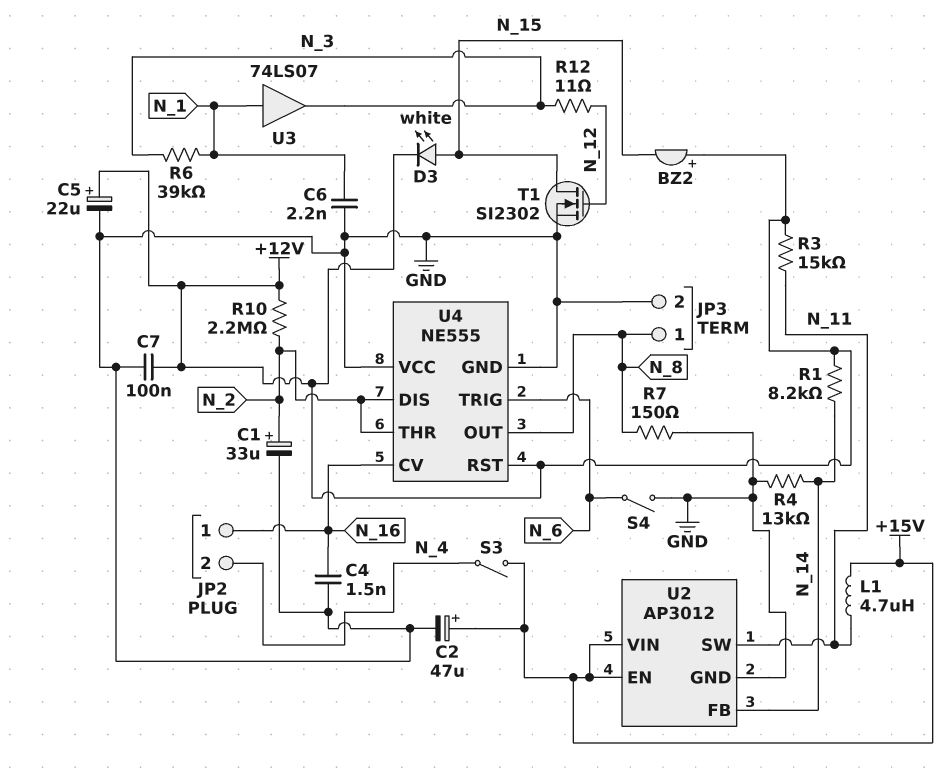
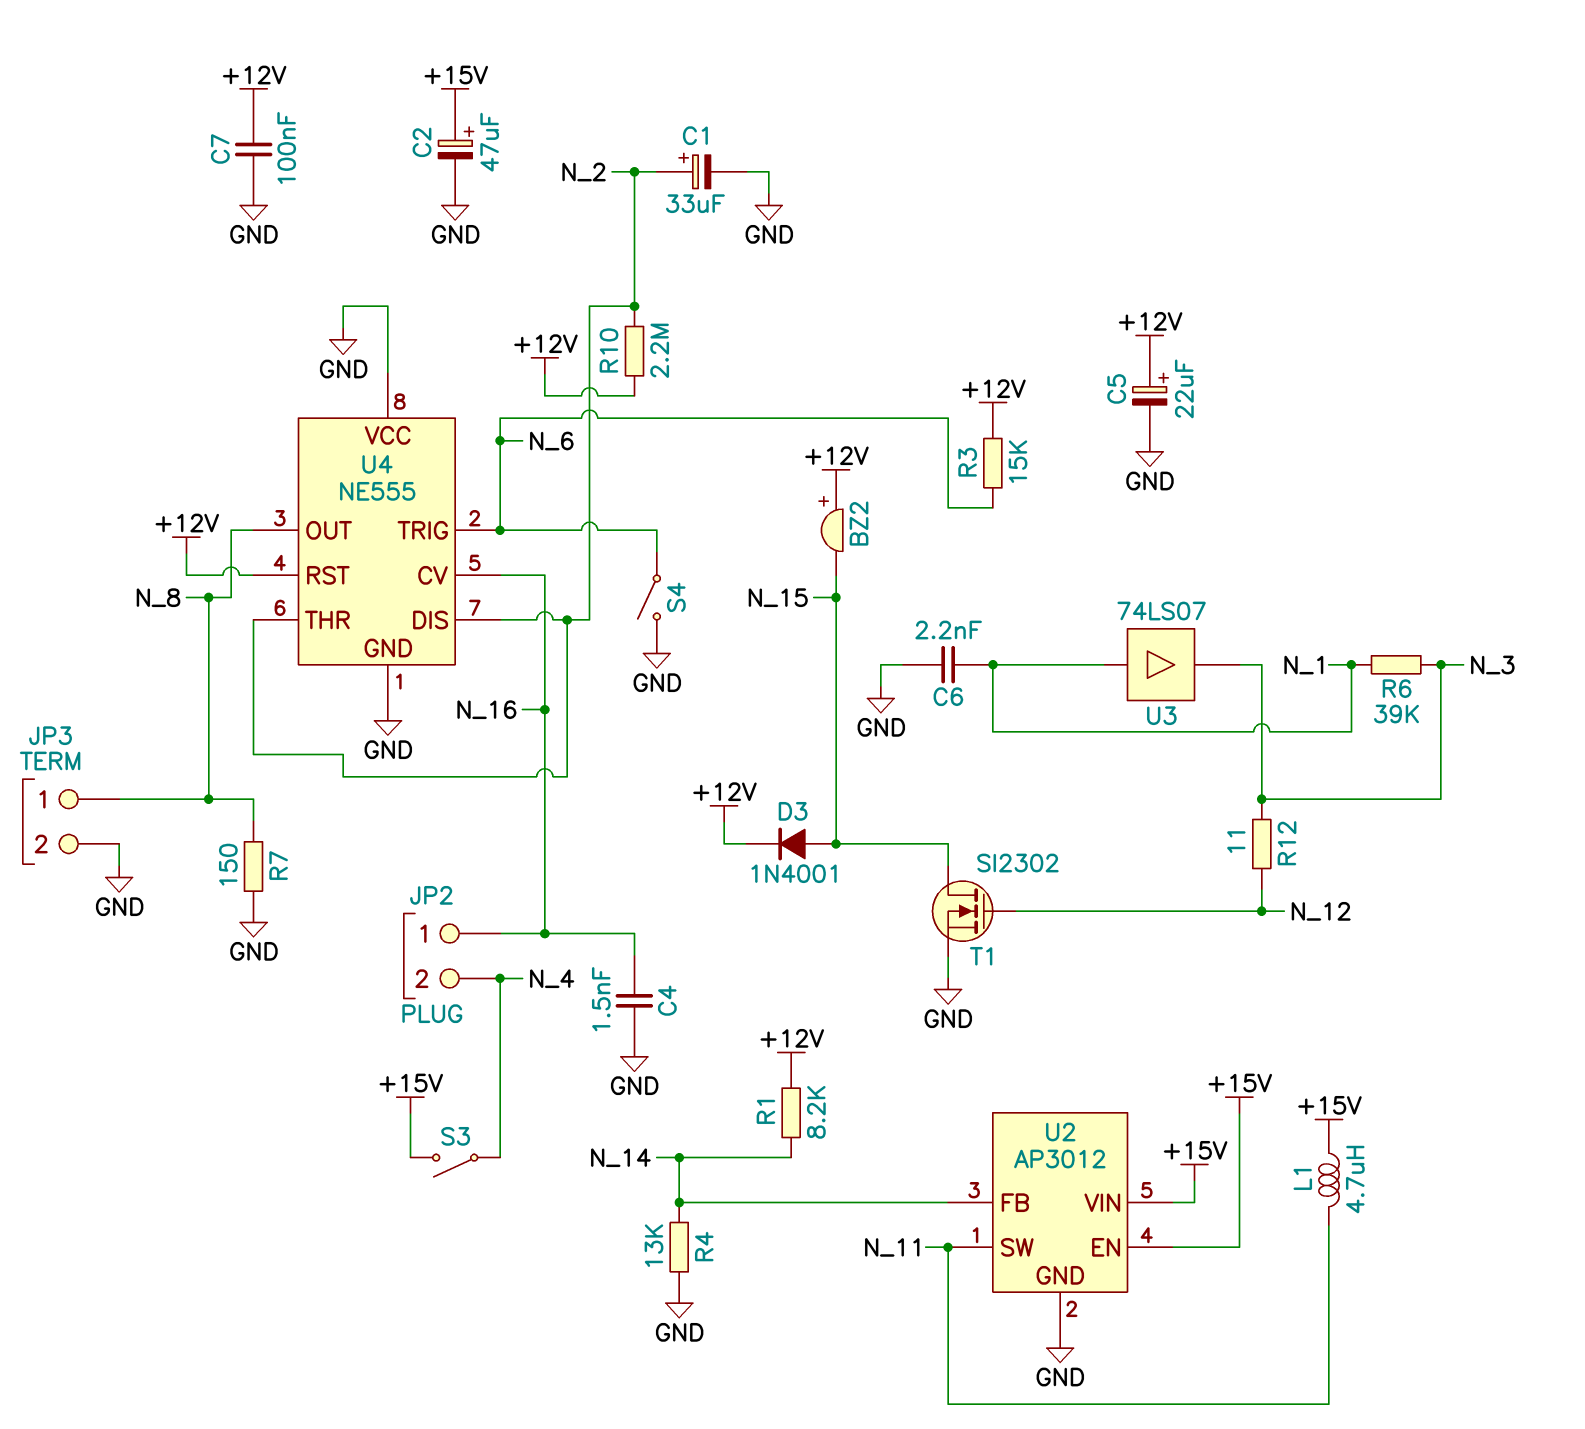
D3: LED white (A N_15, K +12V) -> diode 1N4001 (A N_15, K +12V)
R3: 15k (+12V, N_11) -> 15k (+12V, N_6)

